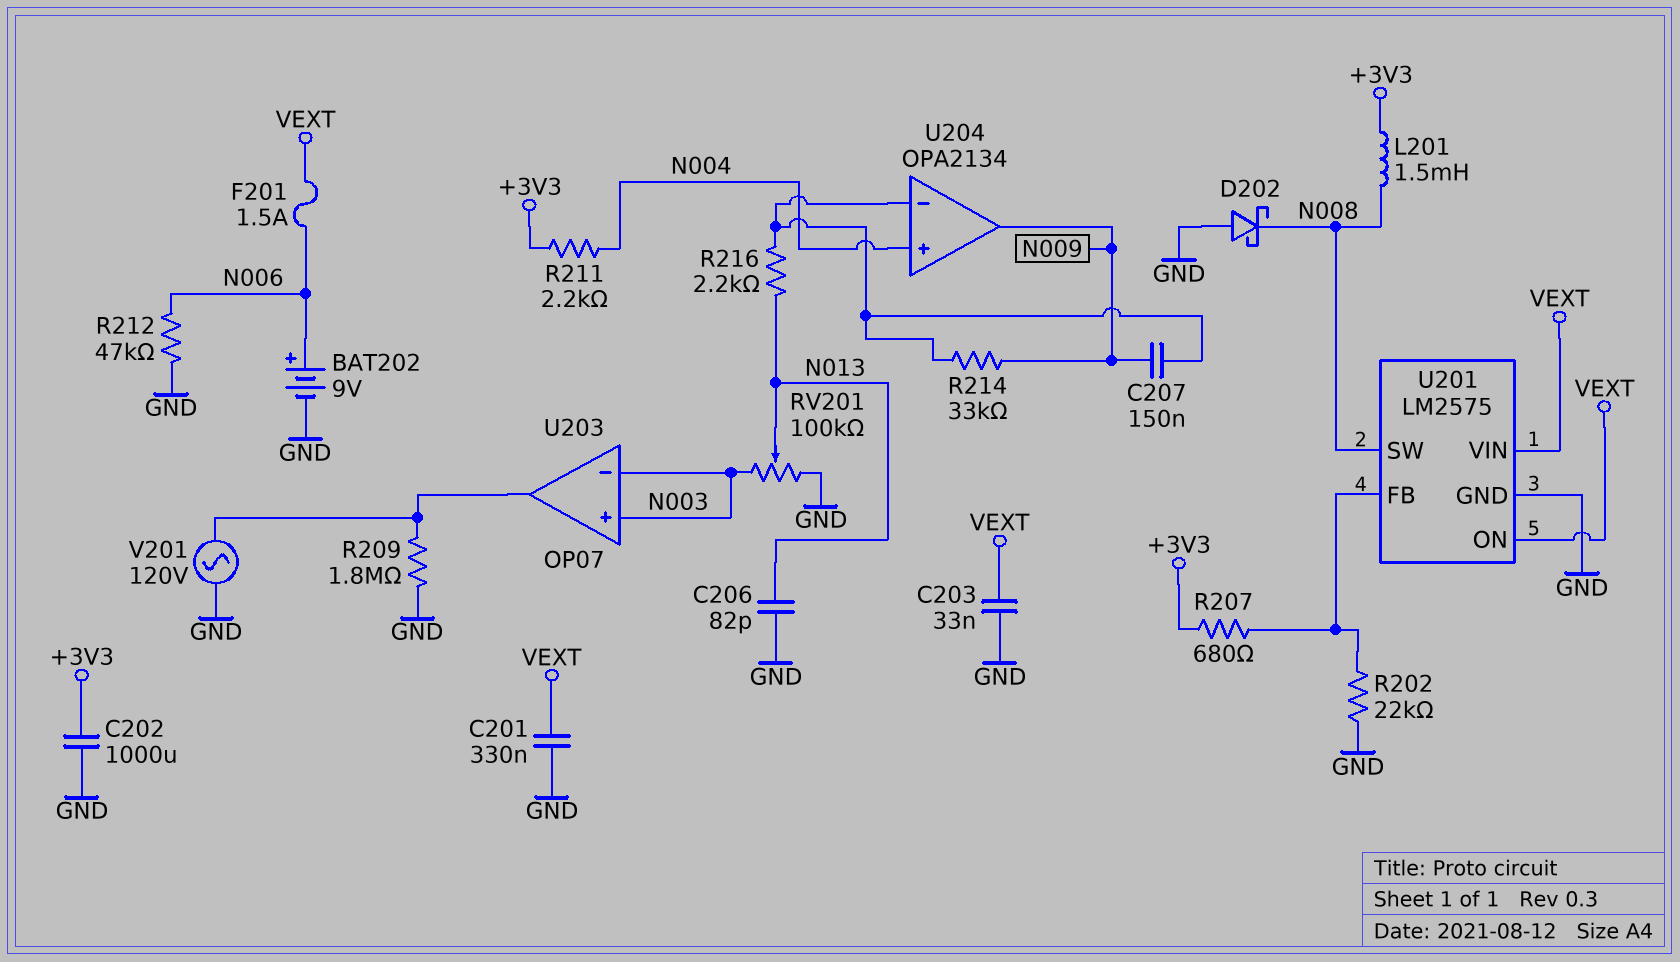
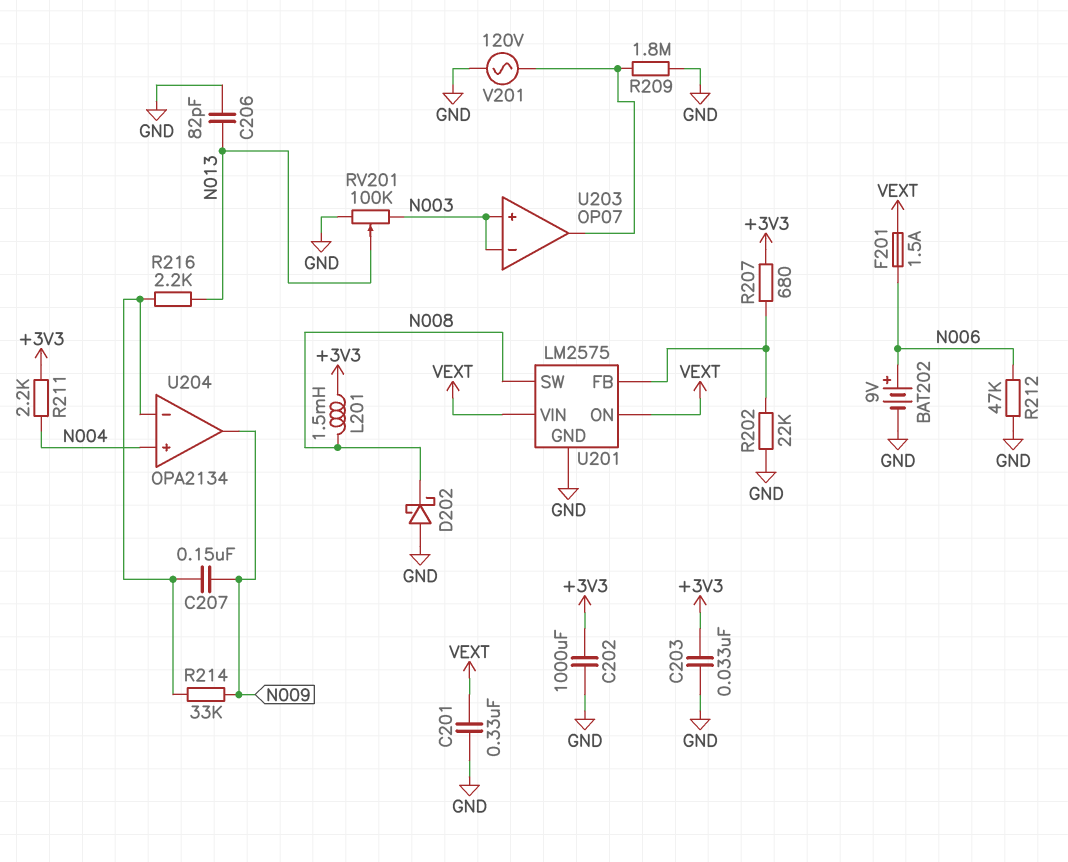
C203: 33nF (GND, VEXT) -> 33nF (+3V3, GND)

